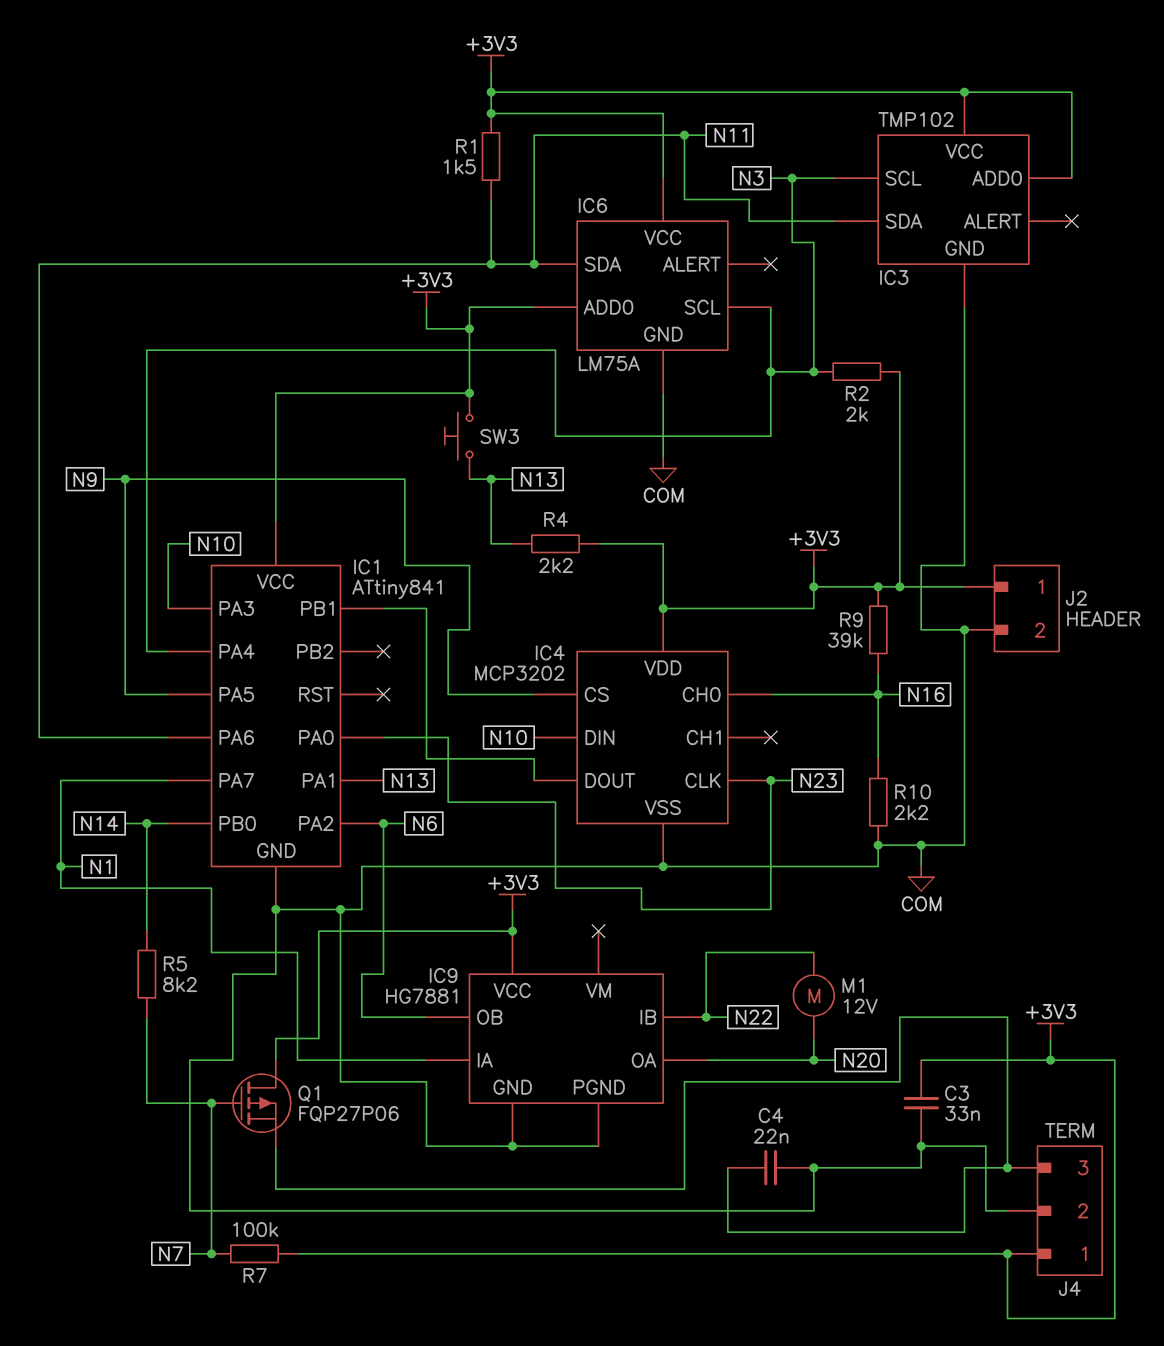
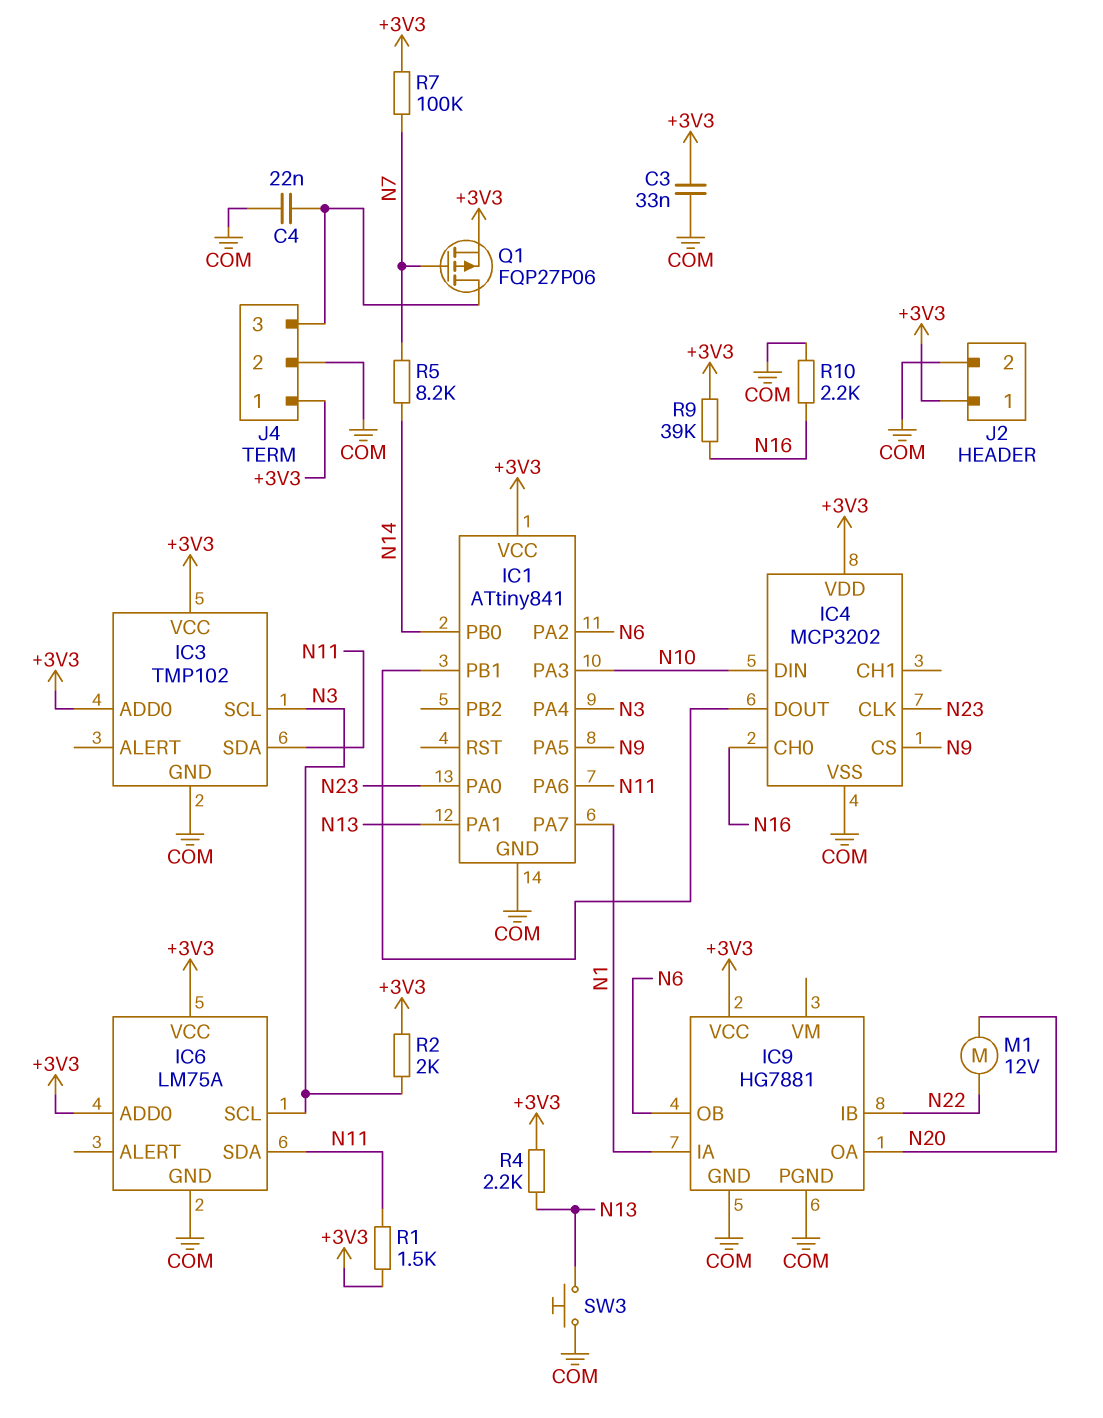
Q1: PMOS FQP27P06 (G N7, D +3V3, S J4/3) -> PMOS FQP27P06 (G N7, D J4/3, S +3V3)
SW3: button (+3V3, N13) -> button (COM, N13)

